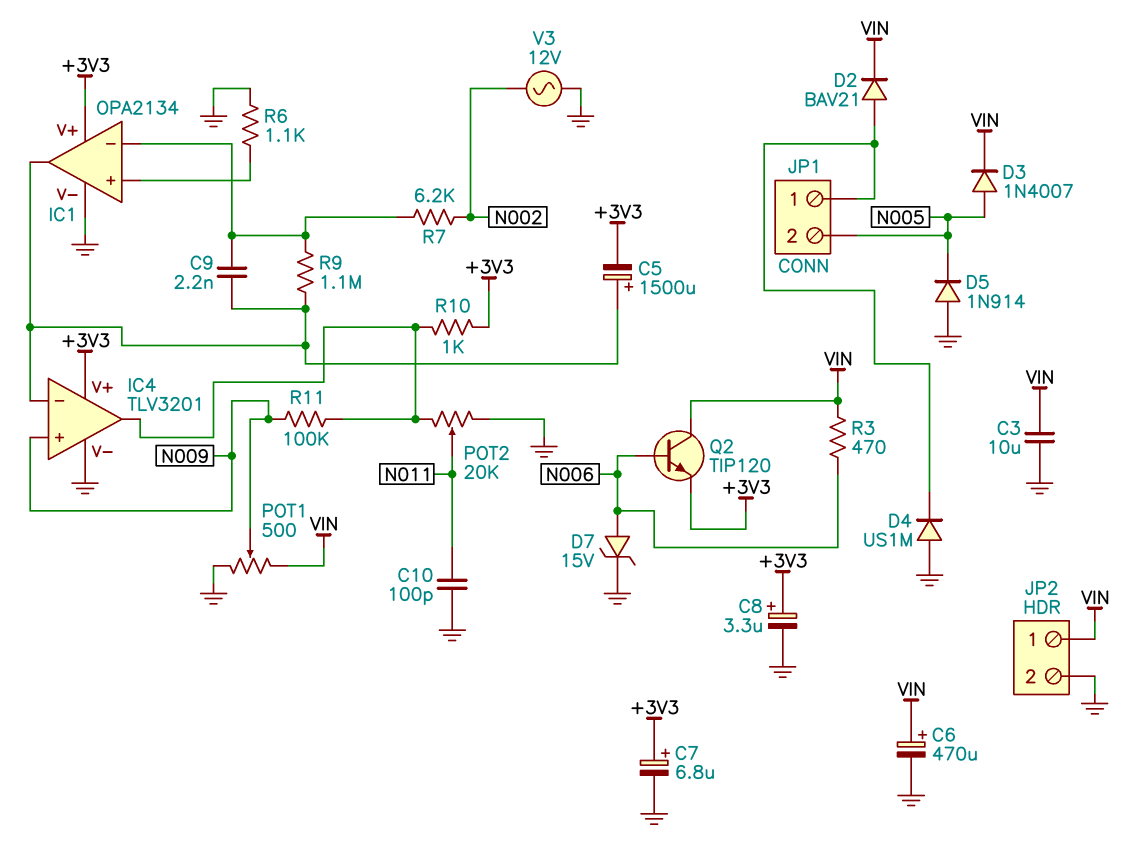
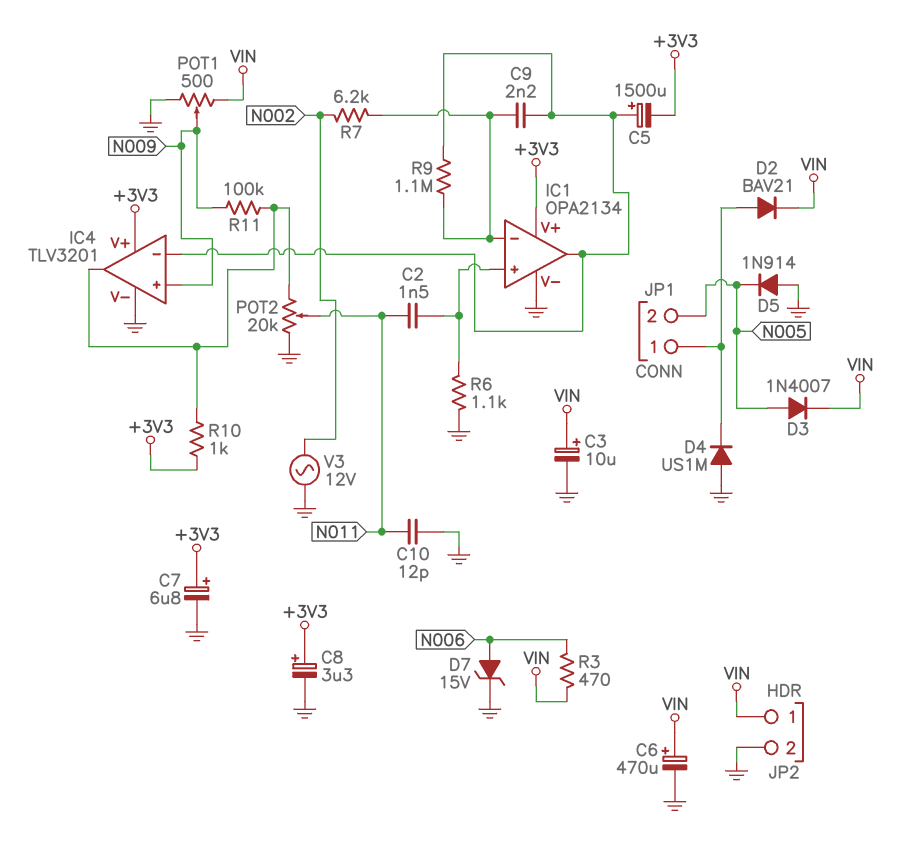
C2: none -> 1.5nF (IC1/in+, N011)
C3: 10uF (GND, VIN) -> 10uF (plus VIN, minus GND)
C10: 100pF (GND, N011) -> 12pF (GND, N011)
Q2: NPN TIP120 (B N006, C VIN, E +3V3) -> none

